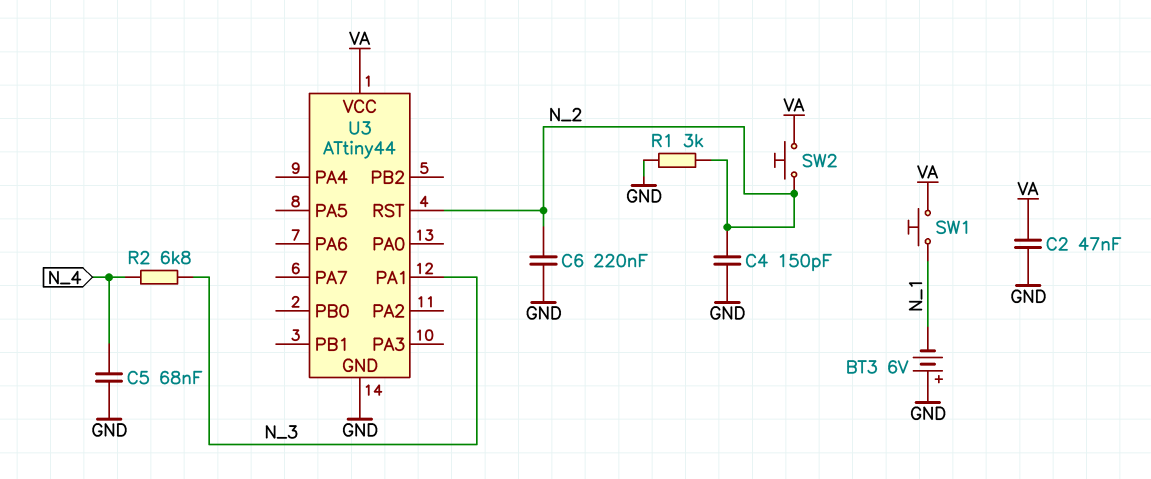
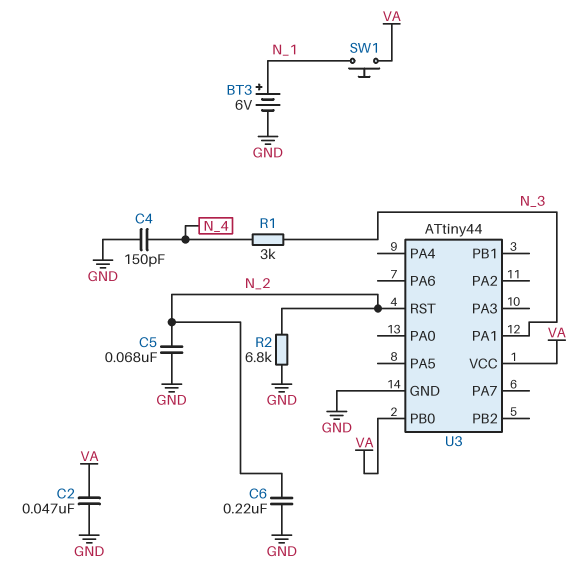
BT3: 6V (plus GND, minus N_1) -> 6V (plus N_1, minus GND)
C4: 150pF (GND, N_2) -> 150pF (GND, N_4)
C5: 68nF (GND, N_4) -> 68nF (GND, N_2)
R1: 3k (GND, N_2) -> 3k (N_3, N_4)
R2: 6.8k (N_3, N_4) -> 6.8k (GND, N_2)
SW2: button (N_2, VA) -> none
U3 pin PB0: none -> VA

